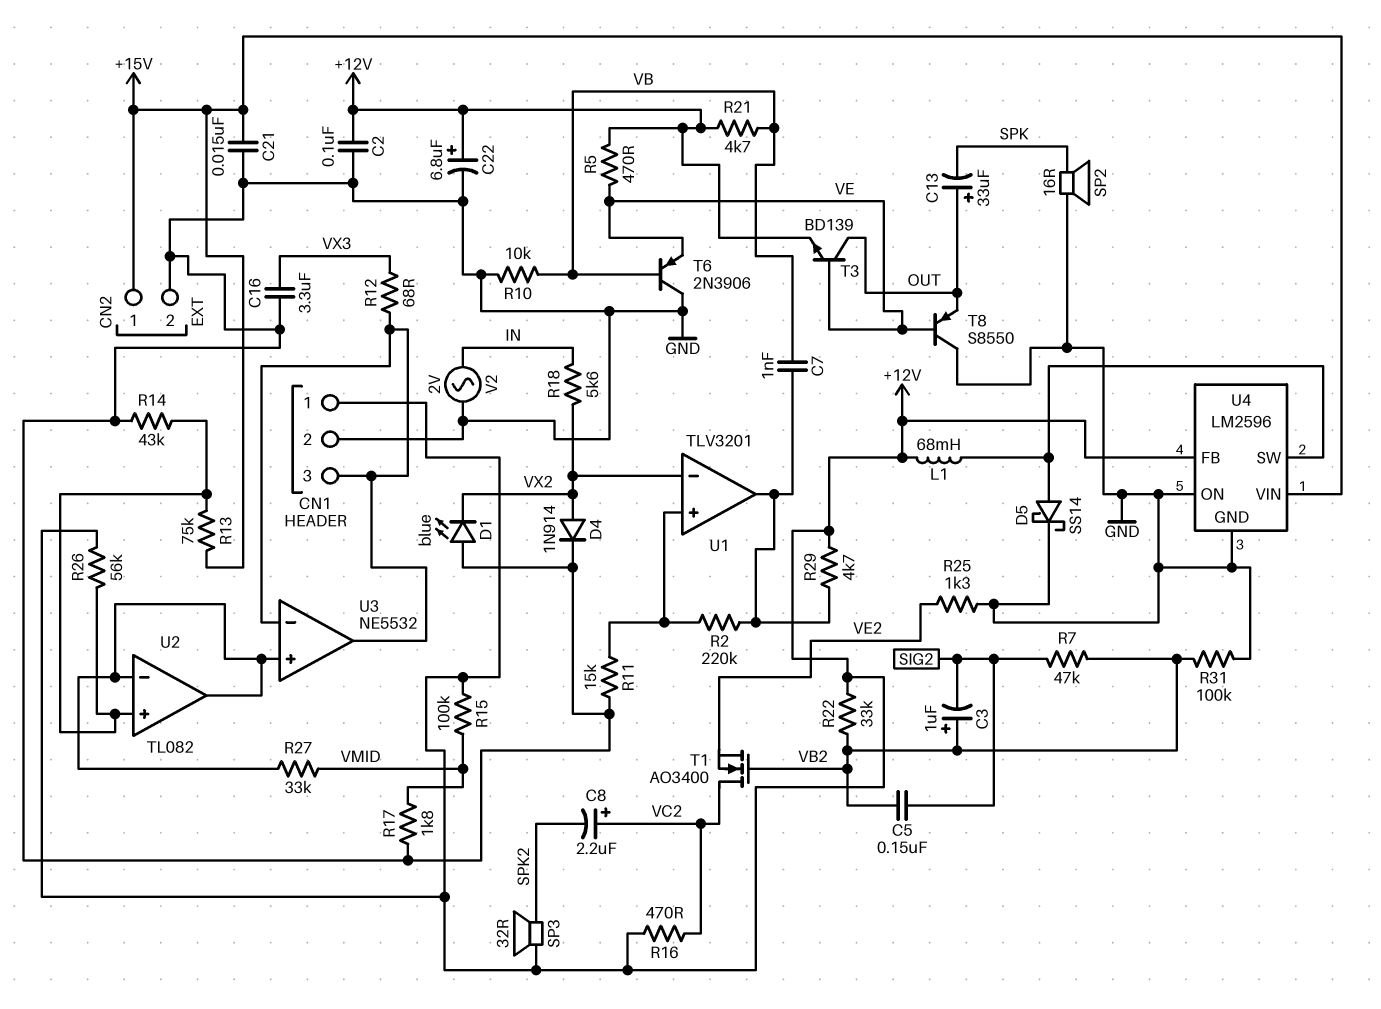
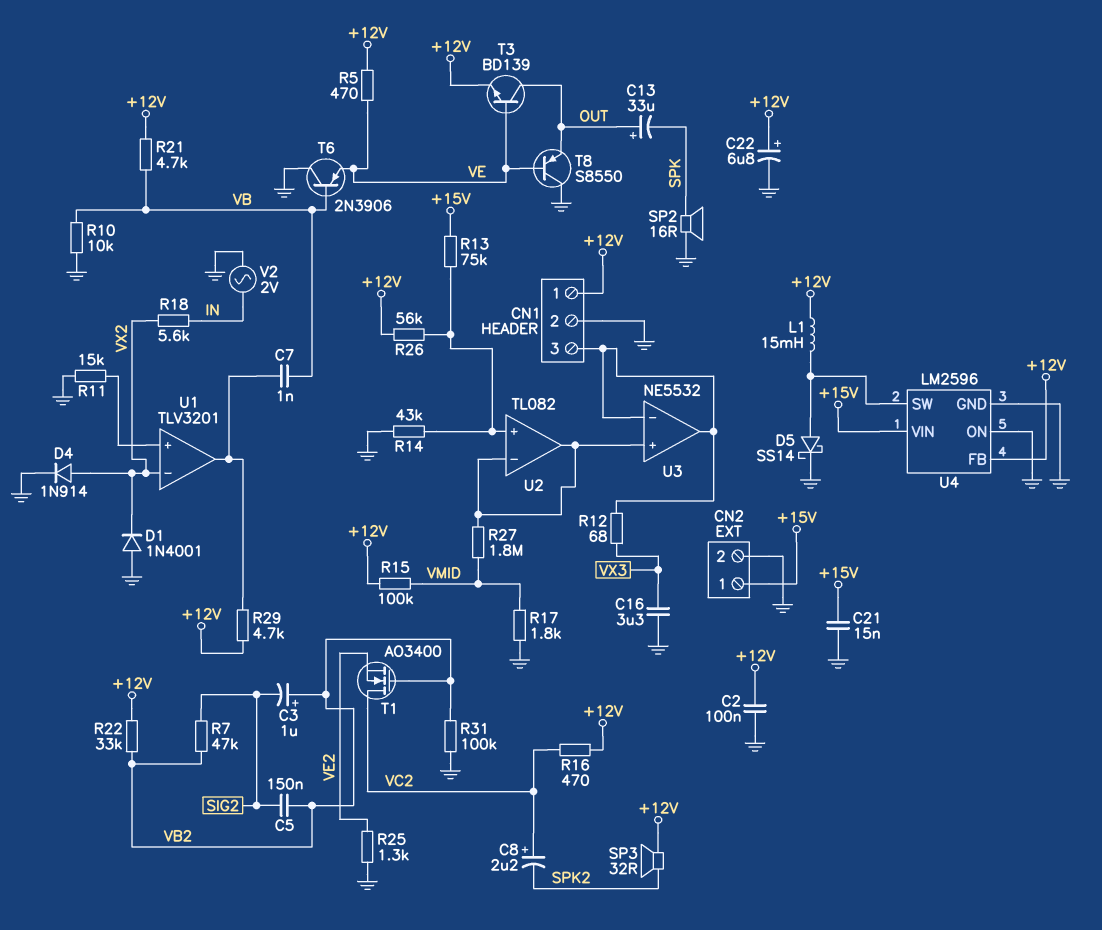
D1: LED blue (A GND, K VX2) -> diode 1N4001 (A GND, K VX2)
L1: 68mH (+12V, U4/SW) -> 15mH (+12V, U4/SW)
R2: 220k (U1/in+, U1/out) -> none
R27: 33k (U2/in-, VMID) -> 1.8M (U2/in-, VMID)

